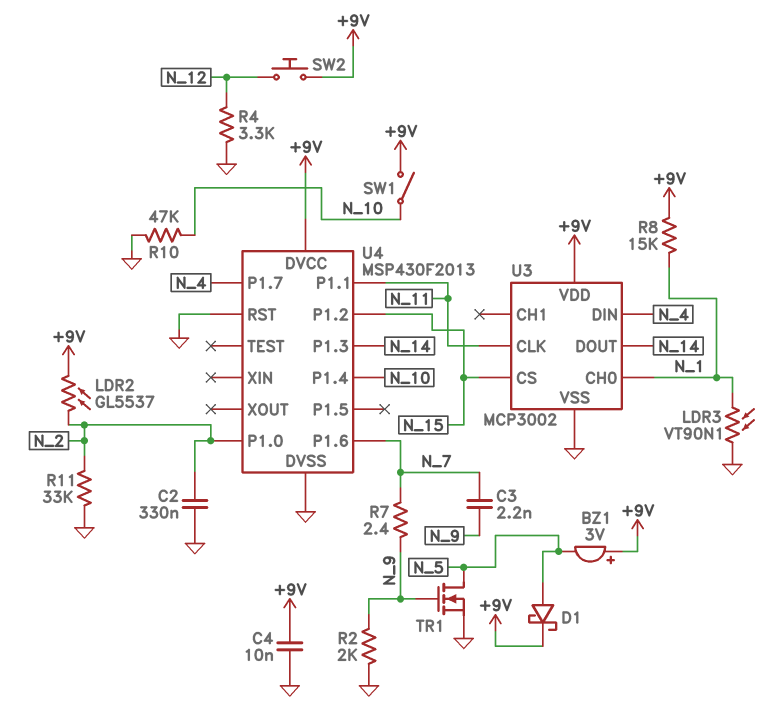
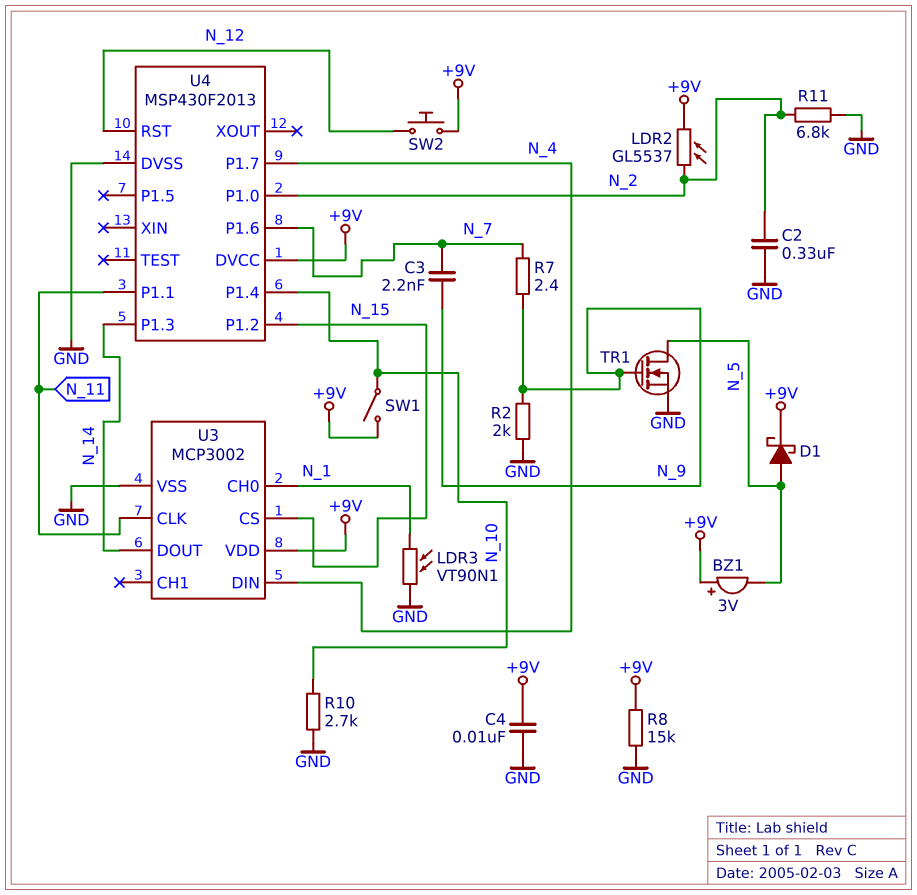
R4: 3.3k (GND, N_12) -> none
R8: 15k (+9V, N_1) -> 15k (+9V, GND)
R10: 47k (GND, N_10) -> 2.7k (GND, N_10)
R11: 33k (GND, N_2) -> 6.8k (GND, N_2)
U4 pin RST: GND -> N_12

